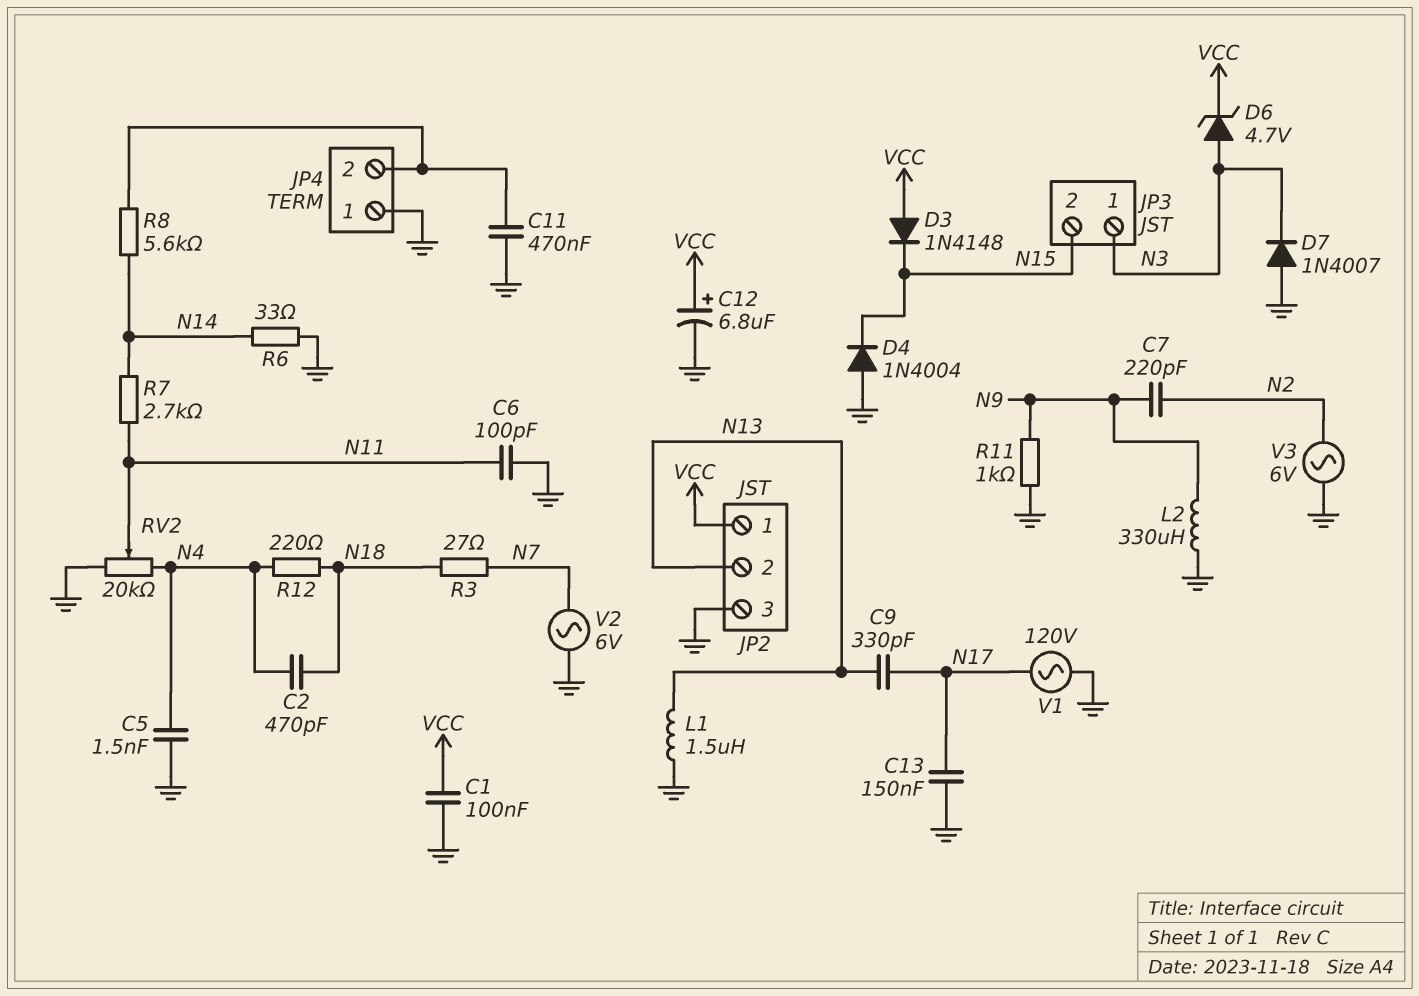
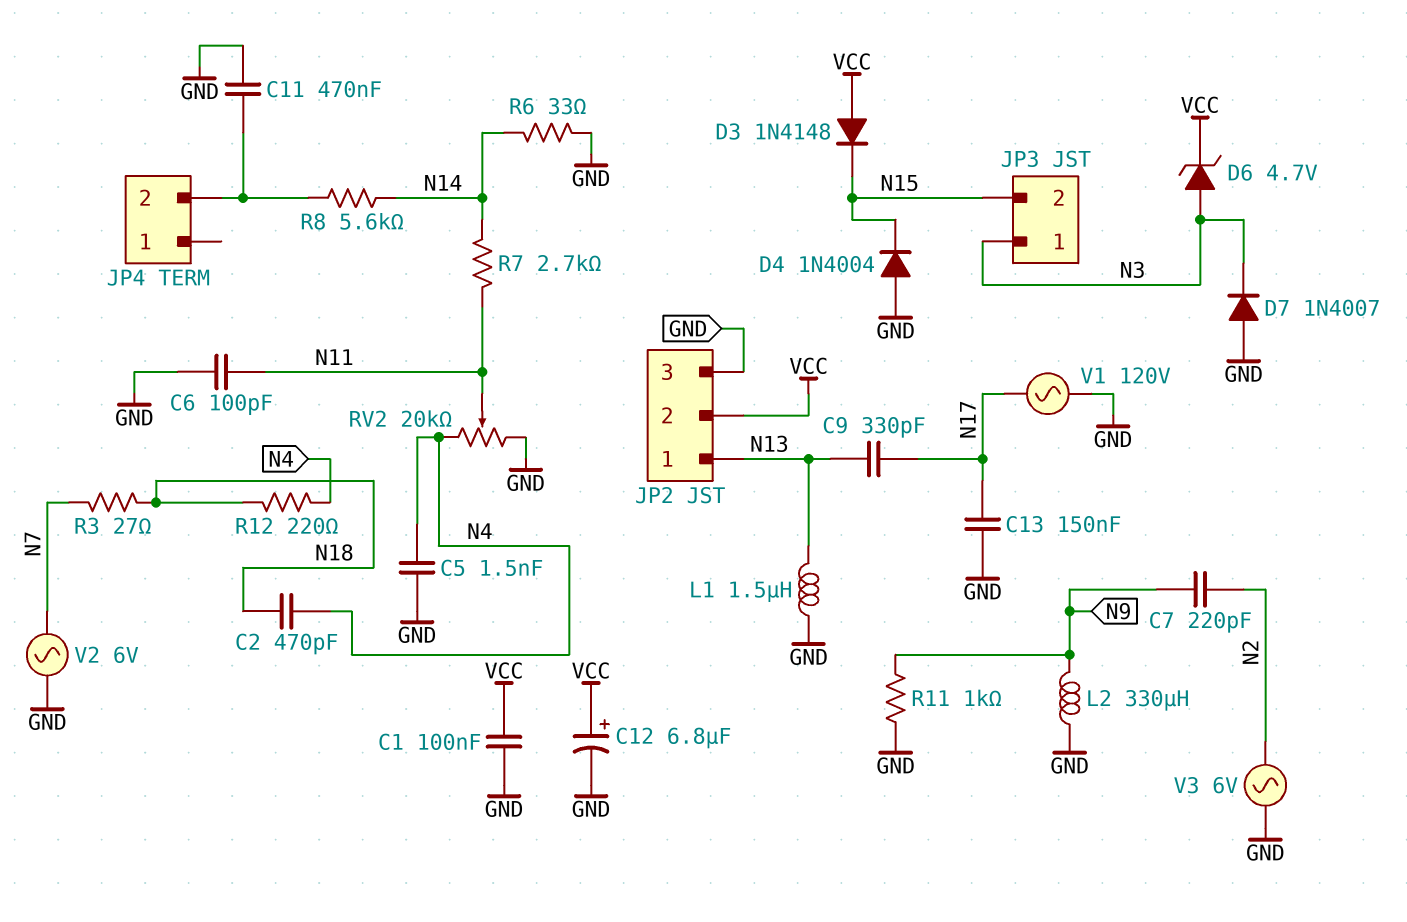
JP2 pin 1: VCC -> N13
JP2 pin 2: N13 -> VCC
JP4 pin 1: GND -> none

